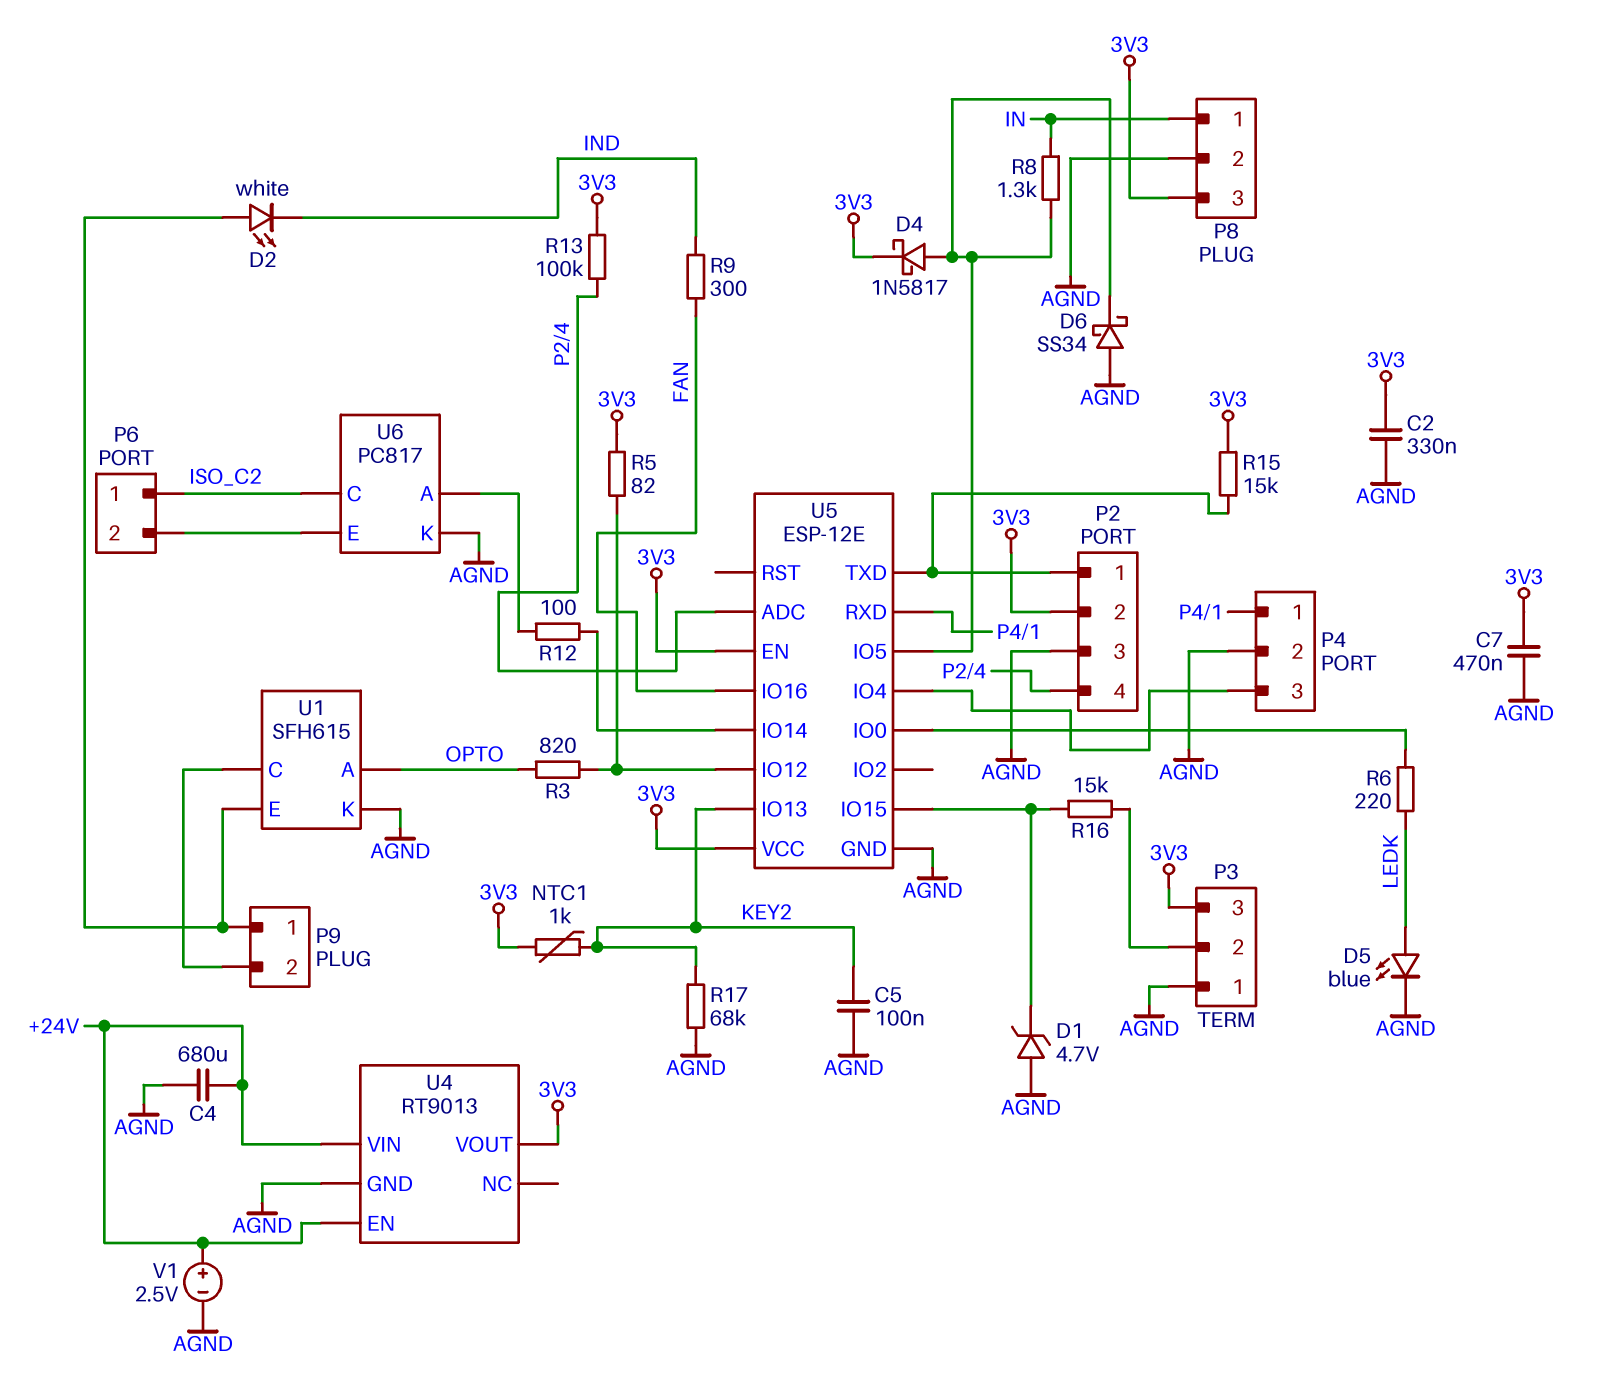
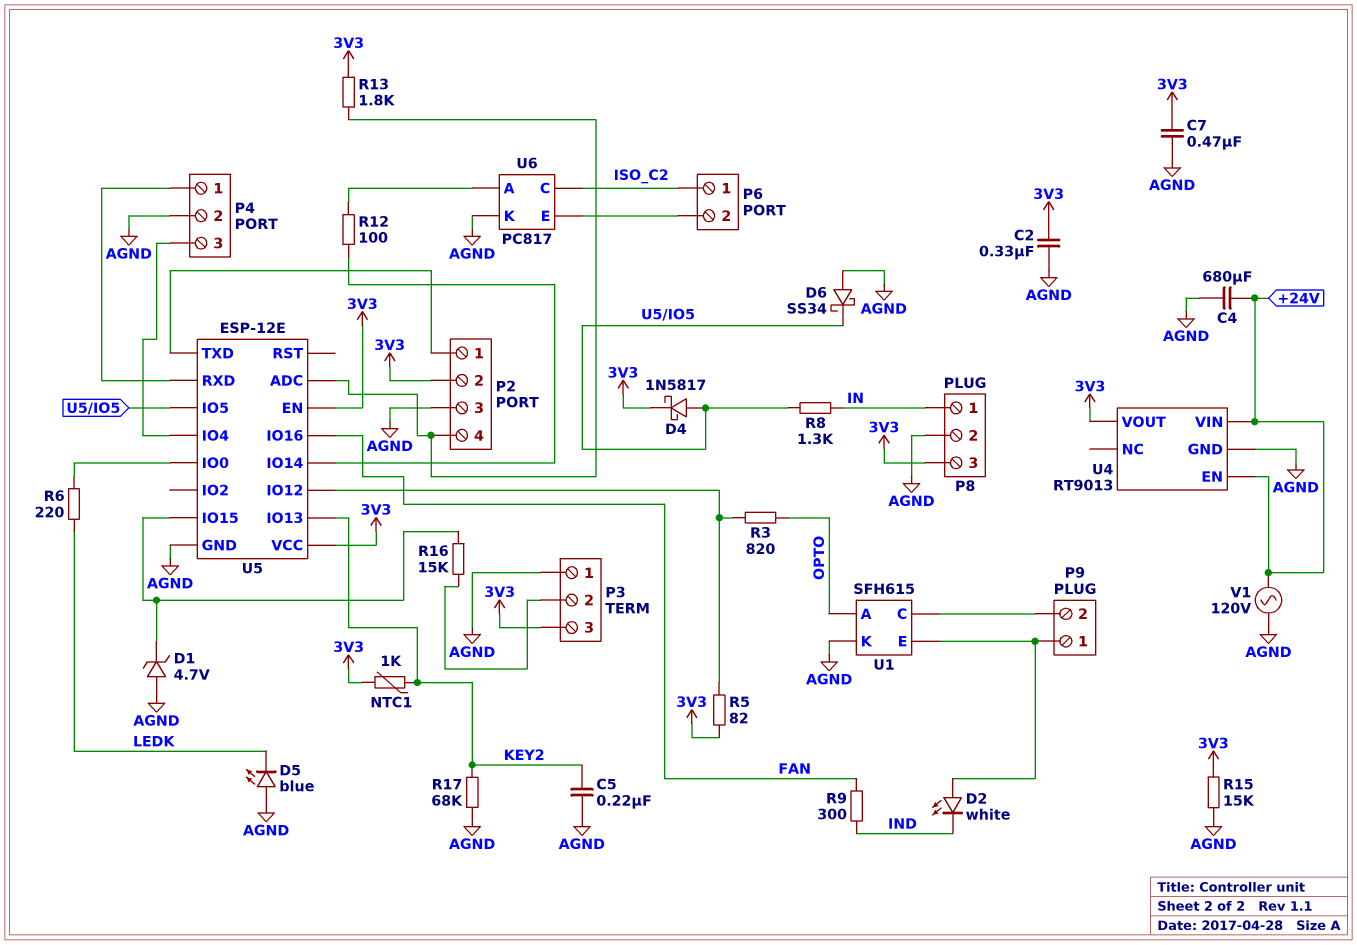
C5: 100nF (AGND, KEY2) -> 220nF (AGND, KEY2)
D5: LED blue (A LEDK, K AGND) -> LED blue (A AGND, K LEDK)
R13: 100k (3V3, P2/4) -> 1.8k (3V3, P2/4)
R15: 15k (3V3, P2/1) -> 15k (3V3, AGND)
V1: 2.5V (plus +24V, minus AGND) -> AC 120V (+24V, AGND)

